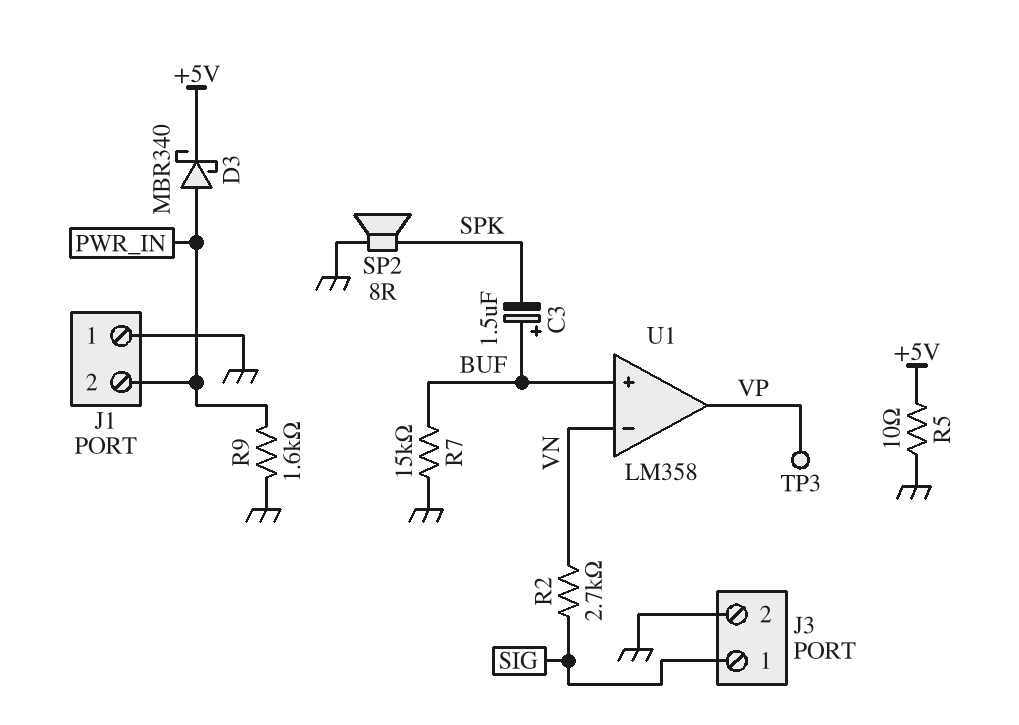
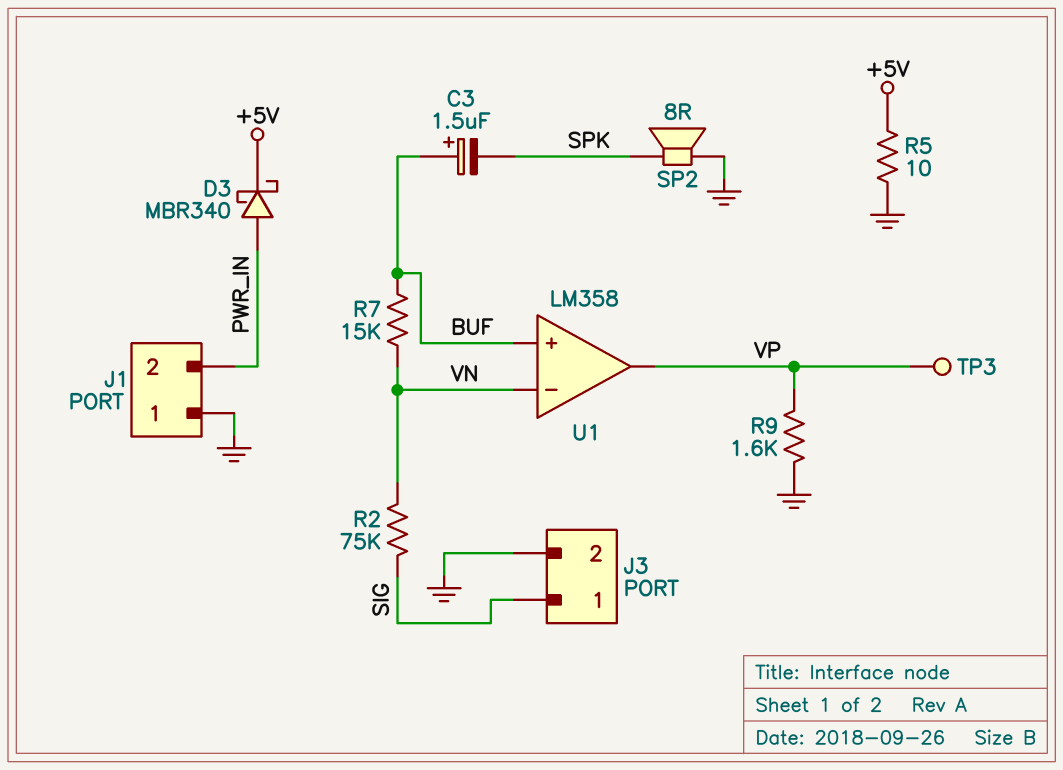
R2: 2.7k (SIG, VN) -> 75k (SIG, VN)
R7: 15k (BUF, GND) -> 15k (BUF, VN)
R9: 1.6k (GND, PWR_IN) -> 1.6k (GND, VP)

